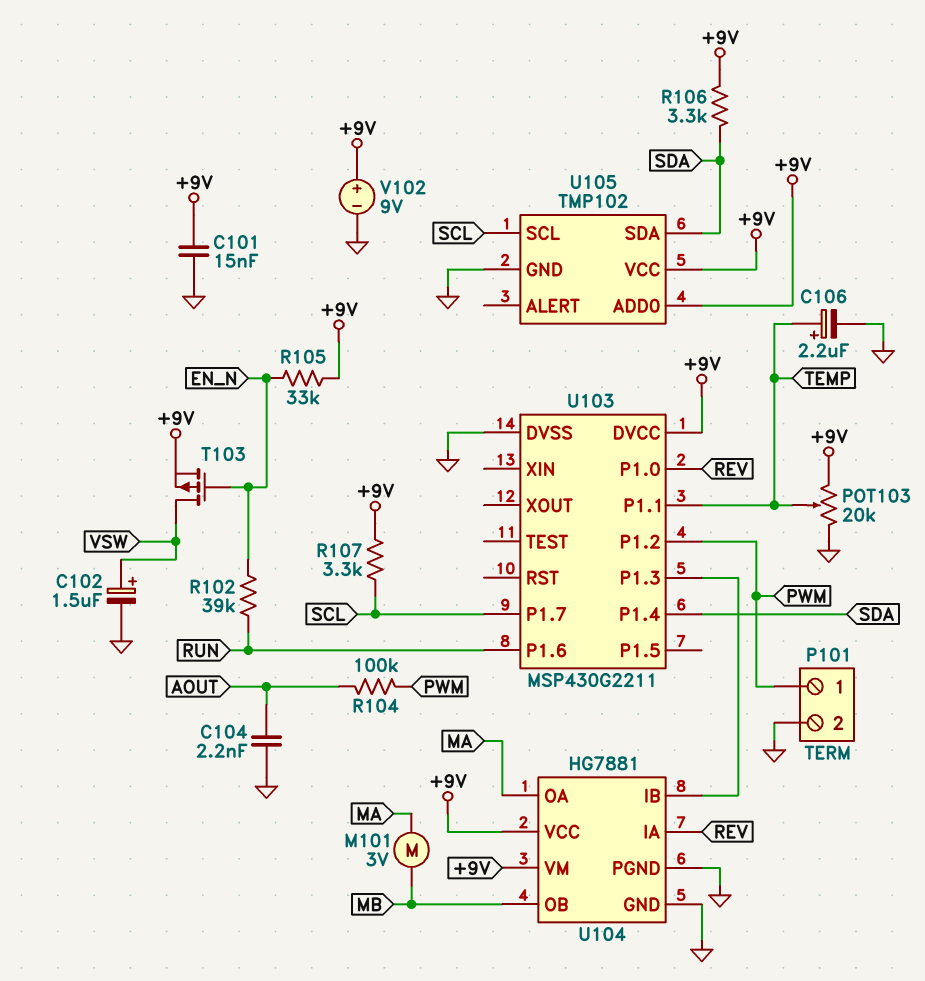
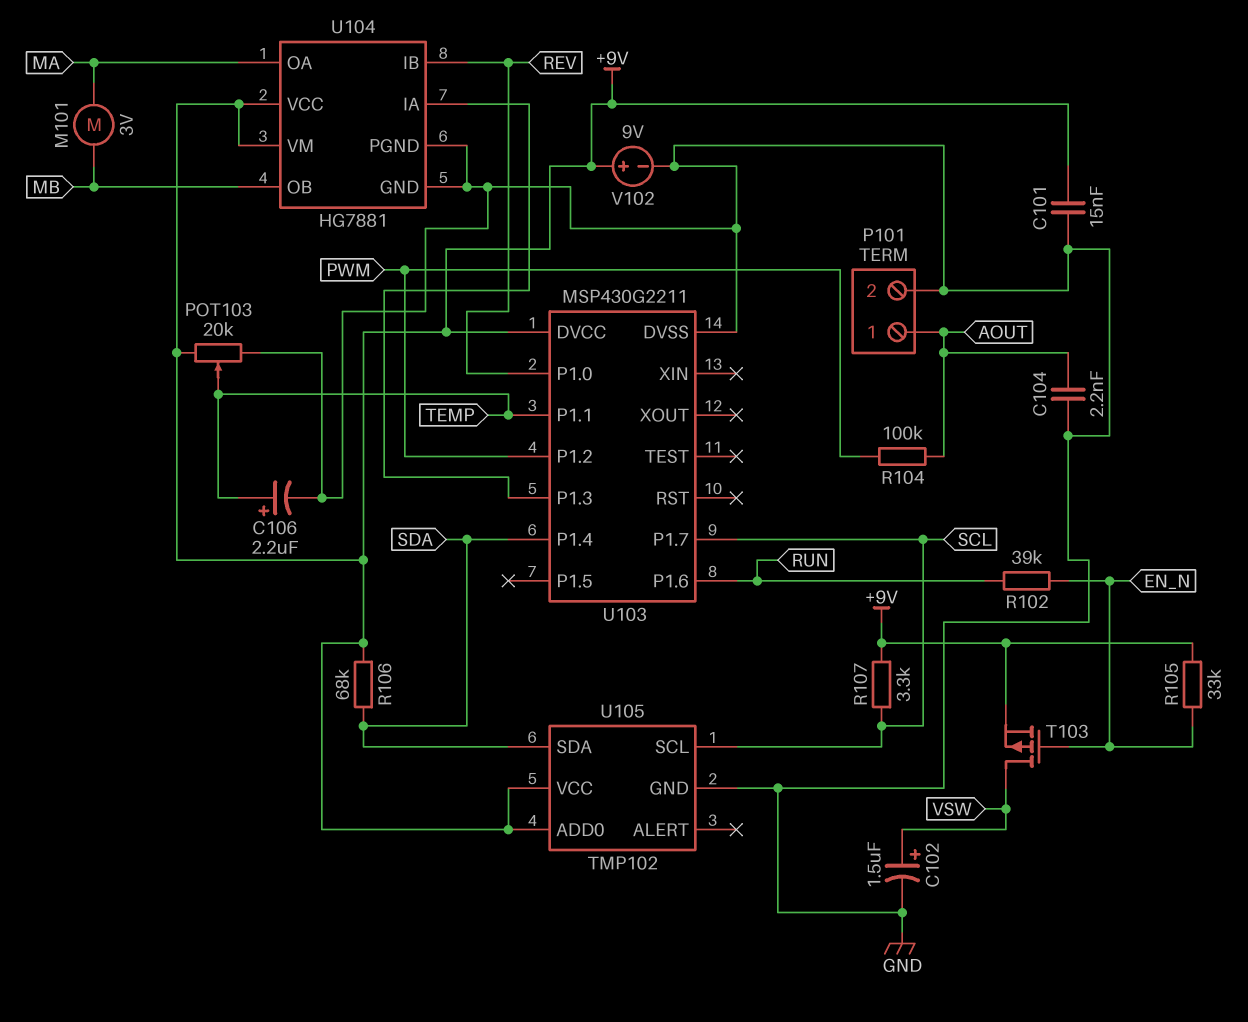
P101 pin 1: PWM -> AOUT
R106: 3.3k (+9V, SDA) -> 68k (+9V, SDA)
U104 pin IA: REV -> U103/P1.3
U104 pin IB: U103/P1.3 -> REV

